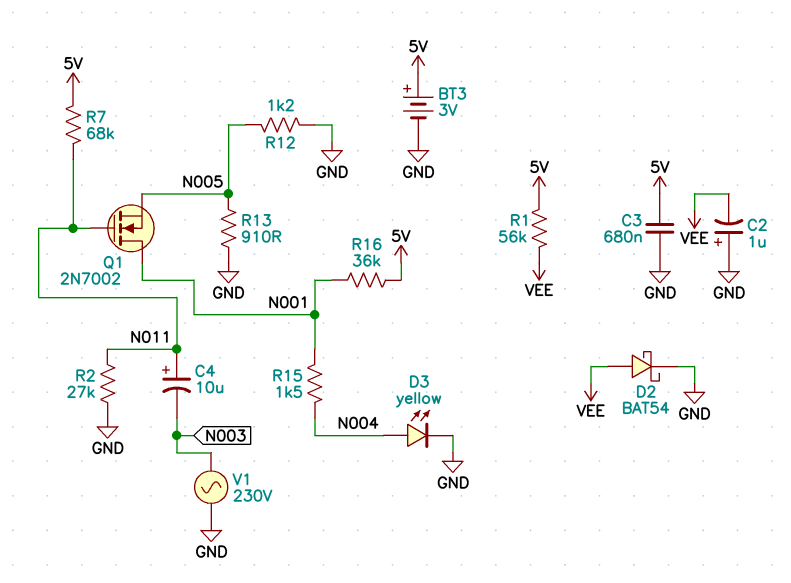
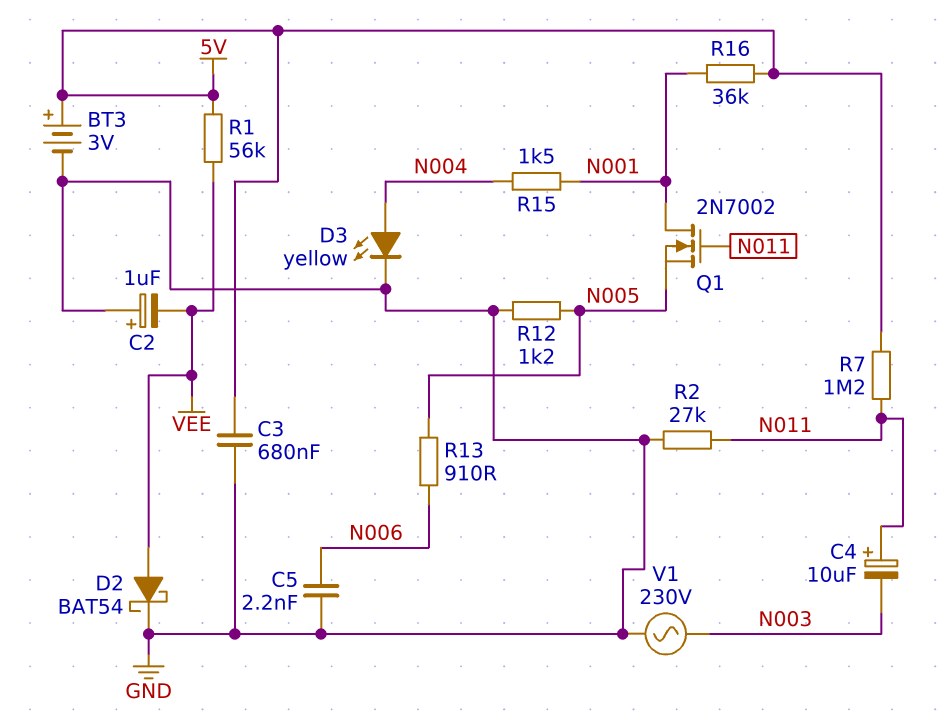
C5: none -> 2.2nF (GND, N006)
R7: 68k (5V, N011) -> 1.2M (5V, N011)
R13: 910 (GND, N005) -> 910 (N005, N006)

